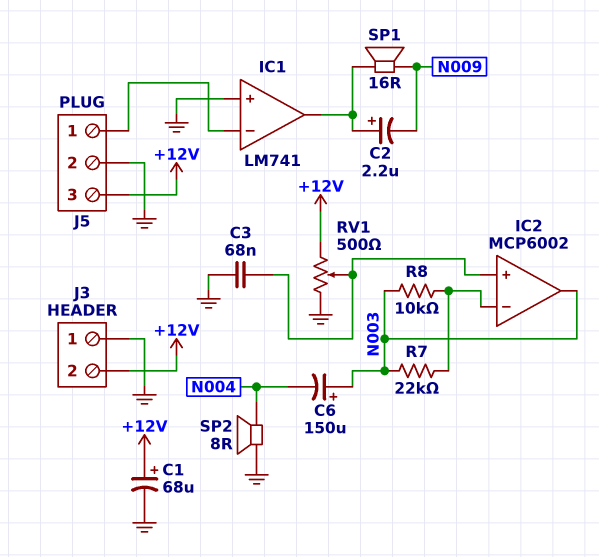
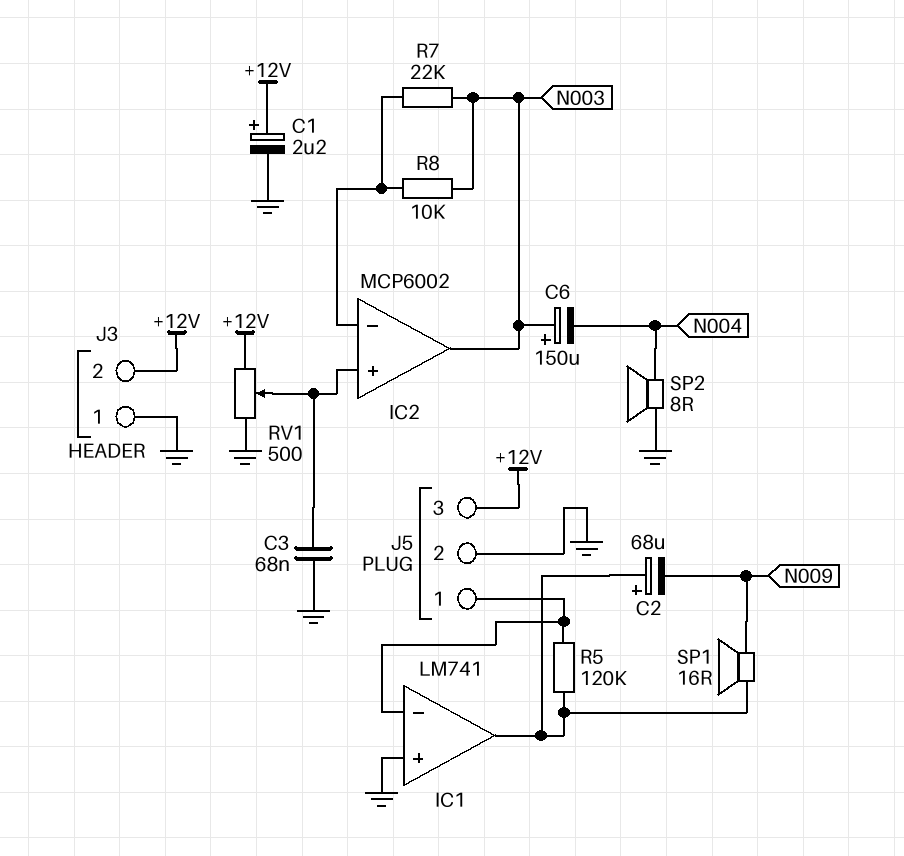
C1: 68uF (plus +12V, minus GND) -> 2.2uF (plus +12V, minus GND)
C2: 2.2uF (plus IC1/out, minus N009) -> 68uF (plus IC1/out, minus N009)
R5: none -> 120k (IC1/in-, IC1/out)

